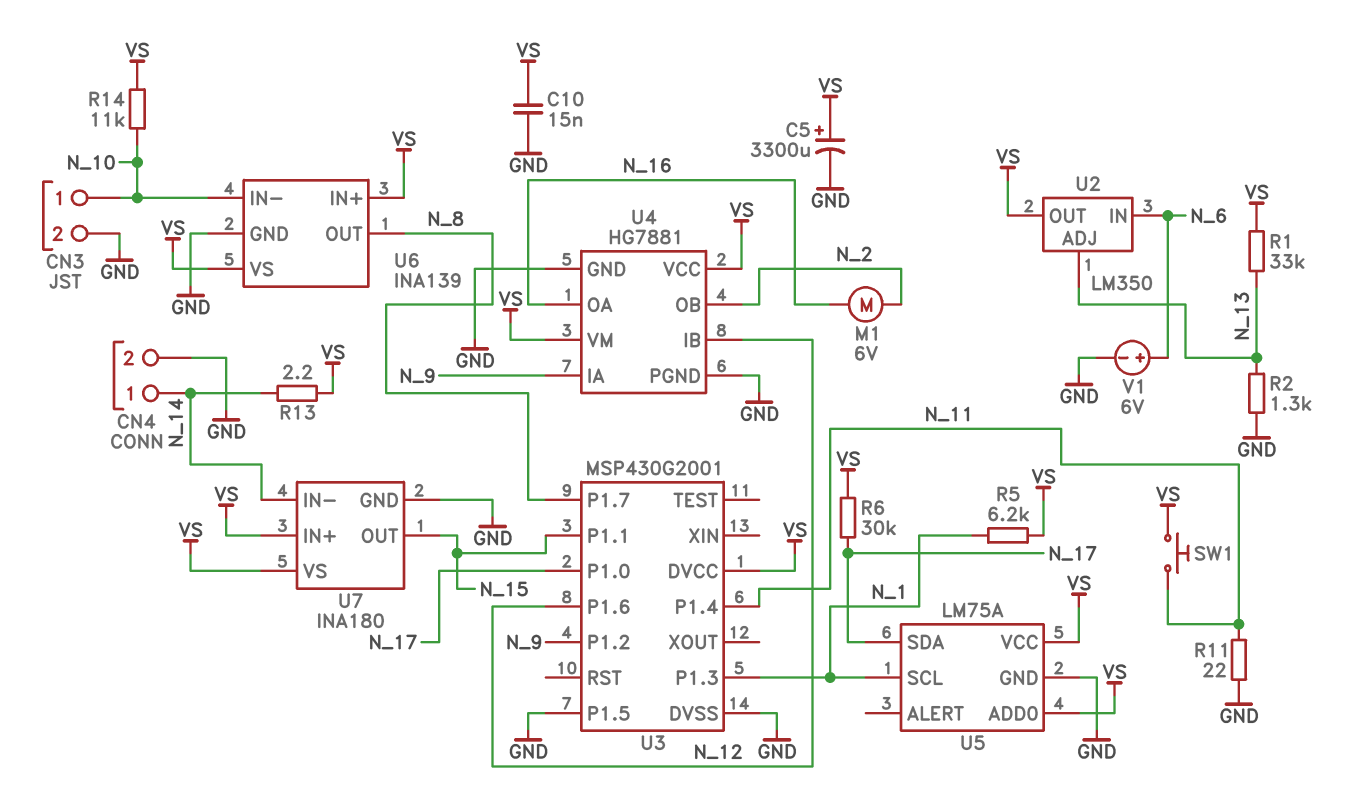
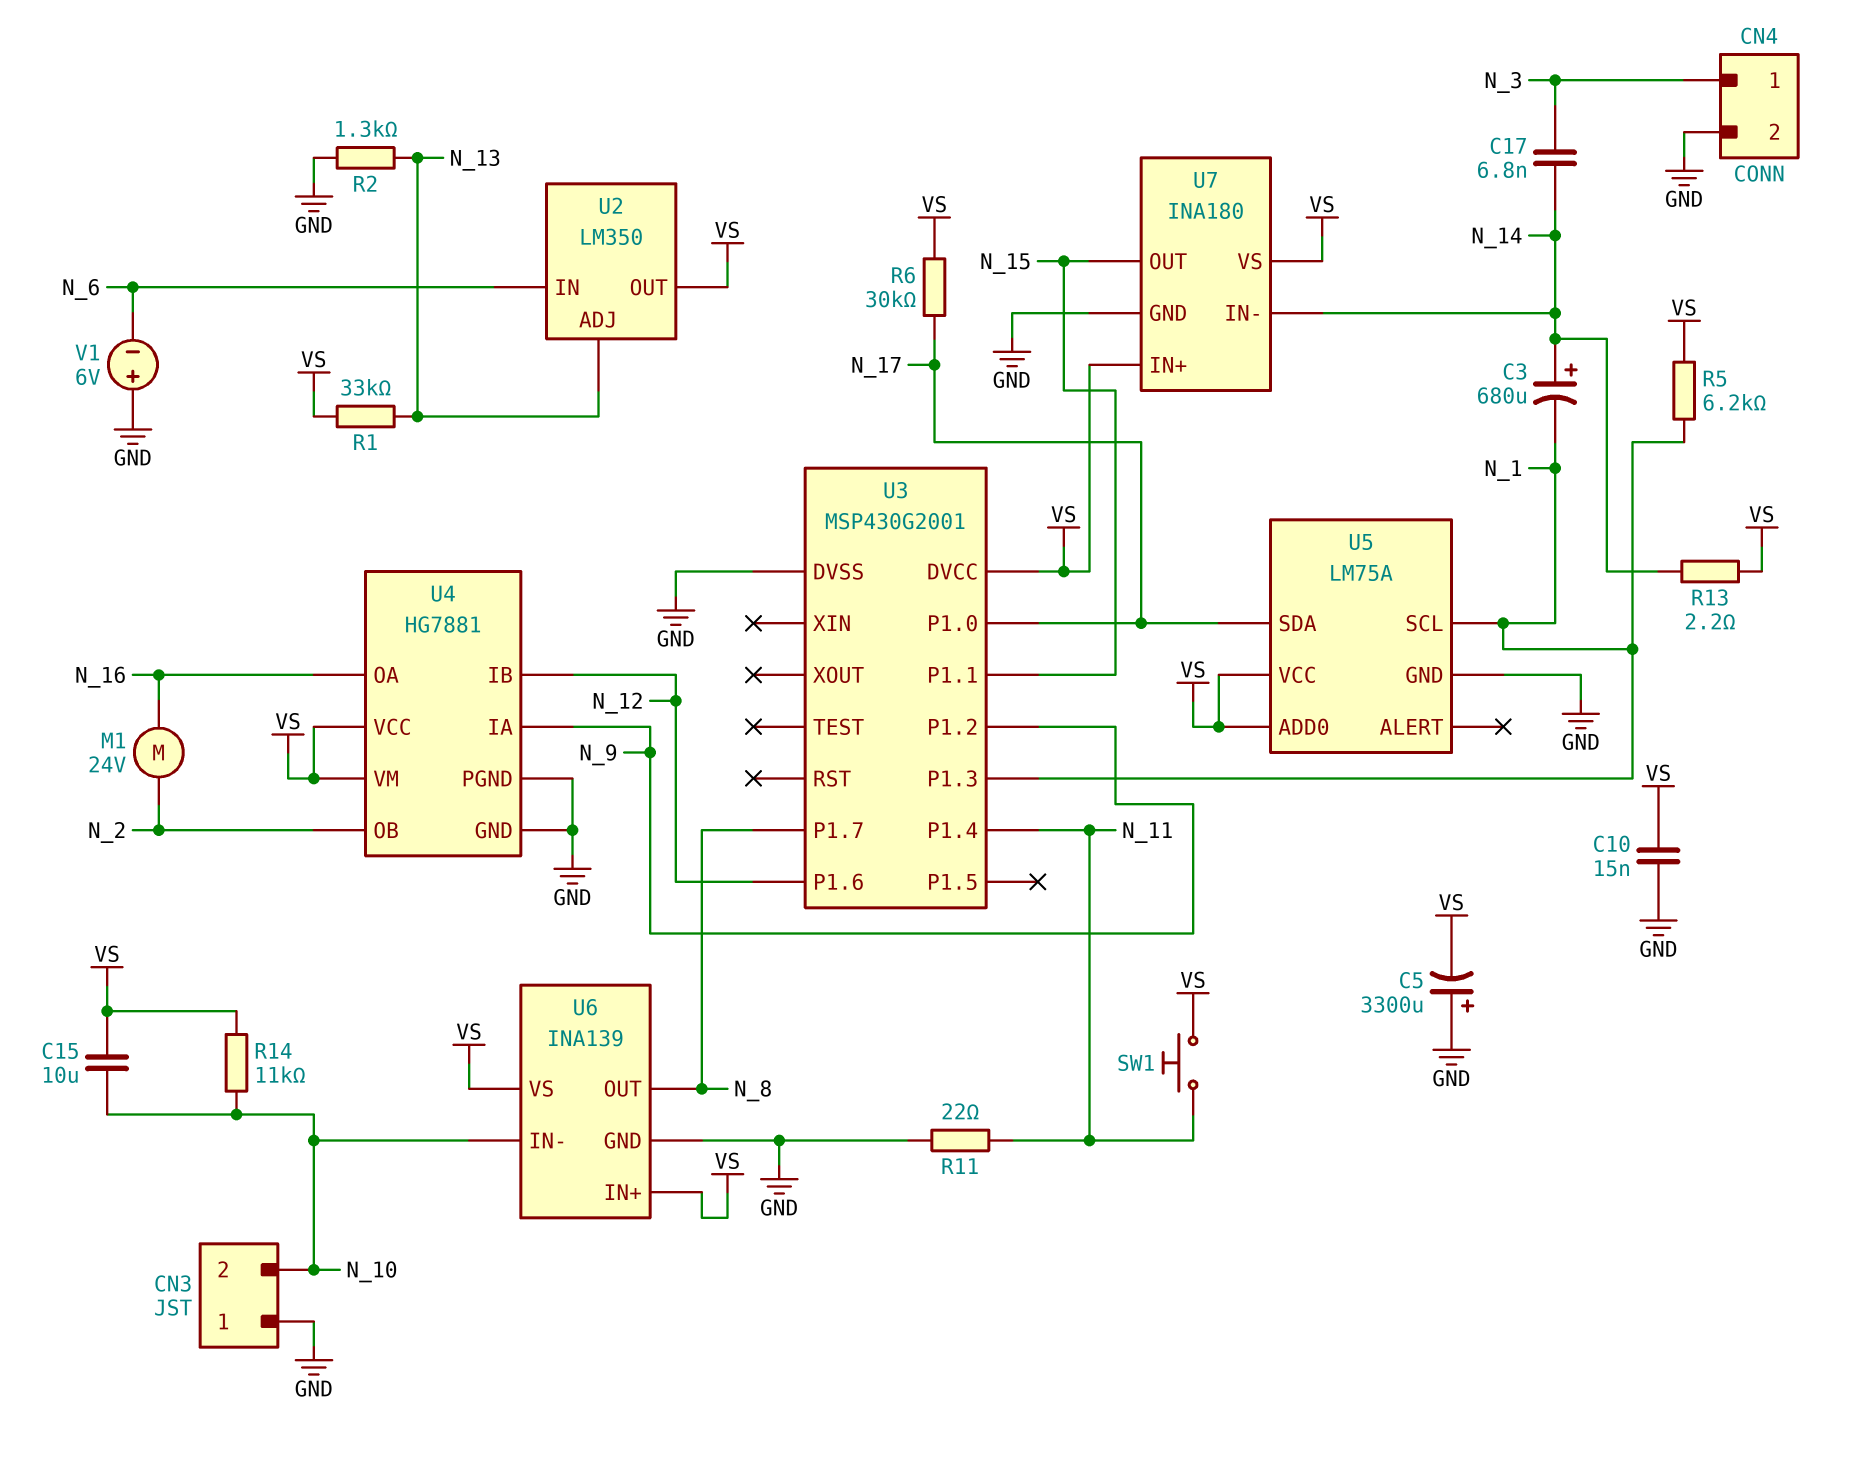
C3: none -> 680uF (plus N_14, minus N_1)
C5: 3300uF (plus VS, minus GND) -> 3300uF (plus GND, minus VS)
C15: none -> 10uF (N_10, VS)
C17: none -> 6.8nF (N_3, N_14)
CN3 pin 1: N_10 -> GND
CN3 pin 2: GND -> N_10
CN4 pin 1: N_14 -> N_3
M1: motor 6V (N_2, N_16) -> motor 24V (N_2, N_16)
U3 pin P1.5: GND -> none
V1: 6V (plus N_6, minus GND) -> 6V (plus GND, minus N_6)

